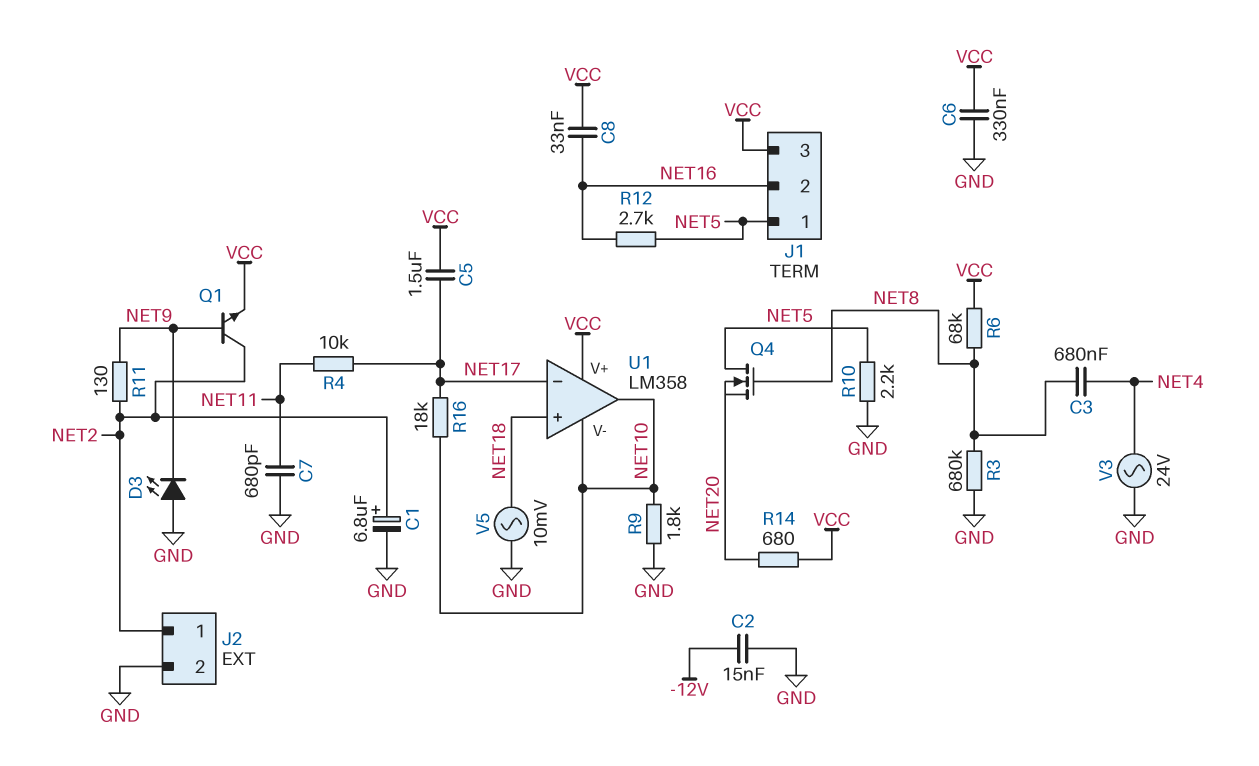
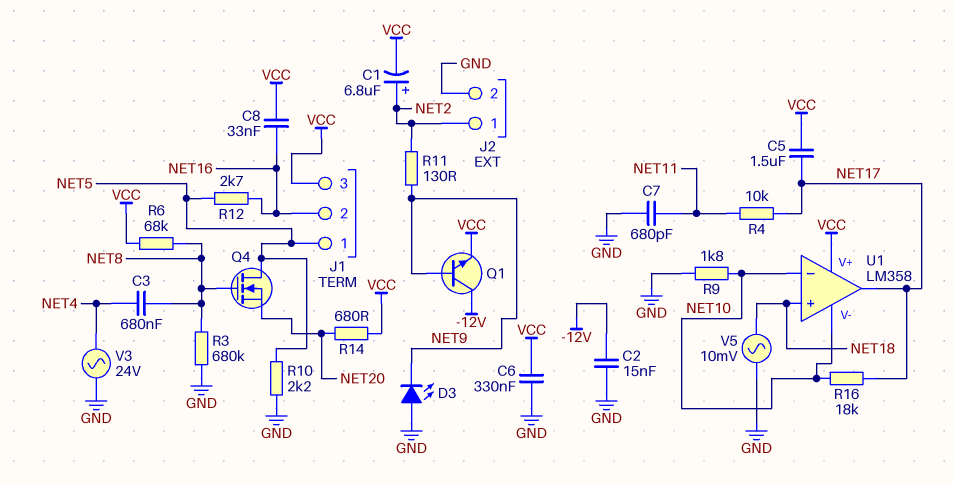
C1: 6.8uF (plus NET2, minus GND) -> 6.8uF (plus NET2, minus VCC)
Q1: NPN (B NET9, C NET2, E VCC) -> NPN (B NET9, C -12V, E VCC)
U1 pin in-: NET17 -> NET10
U1 pin out: NET10 -> NET17

